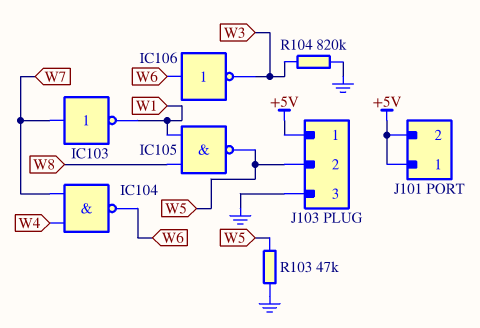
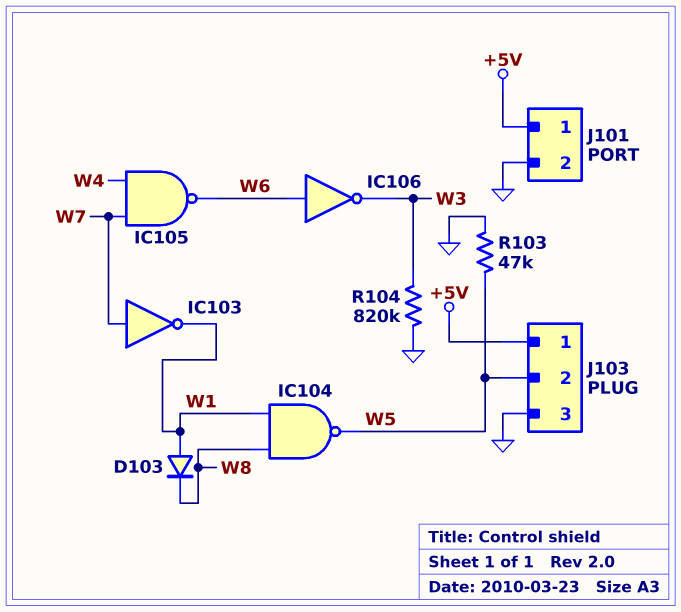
D103: none -> diode (A W1, K W8)
IC104: NAND (in W4, in W7, out W6) -> NAND (in W1, in W8, out W5)
IC105: NAND (in W1, in W8, out W5) -> NAND (in W4, in W7, out W6)
J101 pin 2: +5V -> GND

